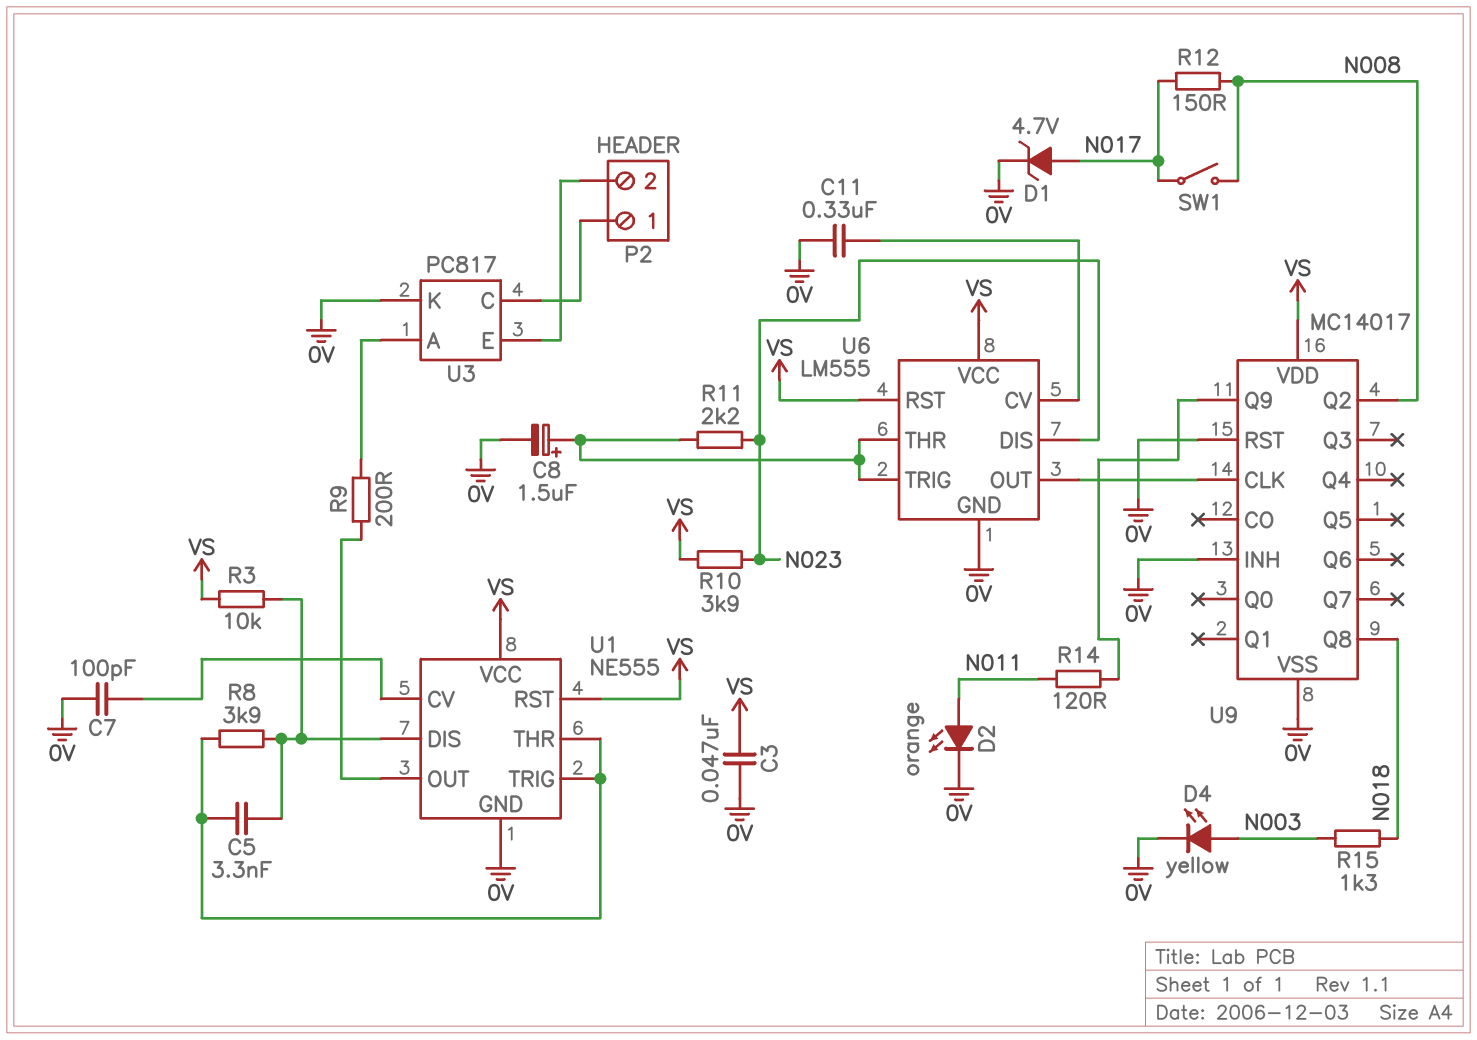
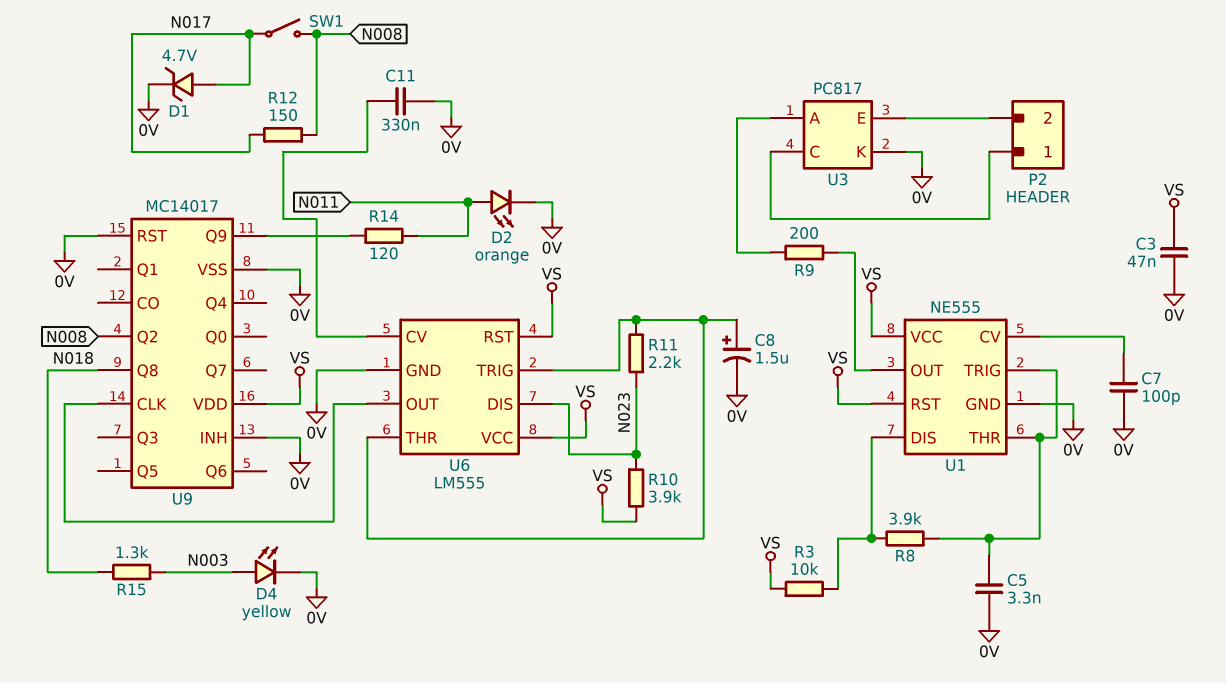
C5: 3.3nF (U1/DIS, U1/THR) -> 3.3nF (0V, U1/THR)

